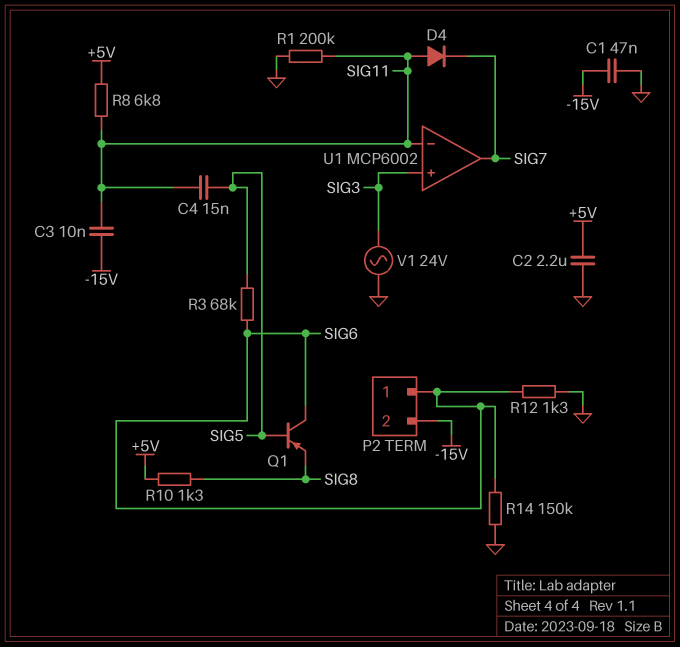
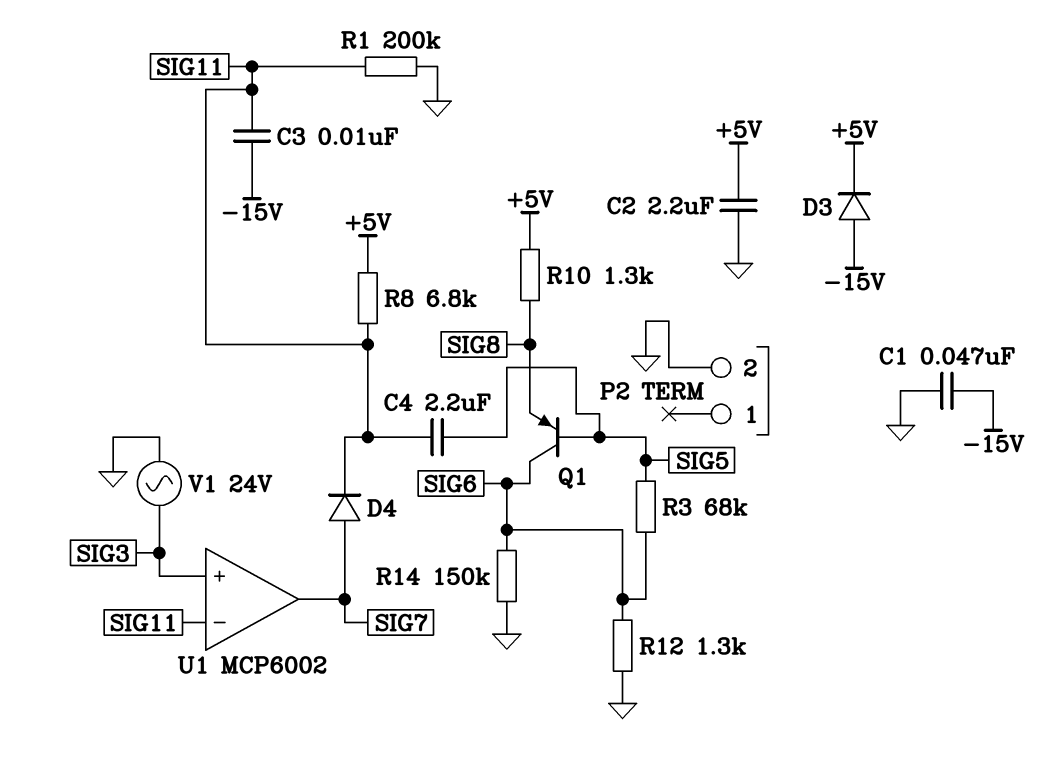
C4: 15nF (SIG5, SIG11) -> 2.2uF (SIG5, SIG11)
D3: none -> diode (A -15V, K +5V)
D4: diode (A SIG11, K SIG7) -> diode (A SIG7, K SIG11)
P2 pin 1: SIG6 -> none
P2 pin 2: -15V -> GND

